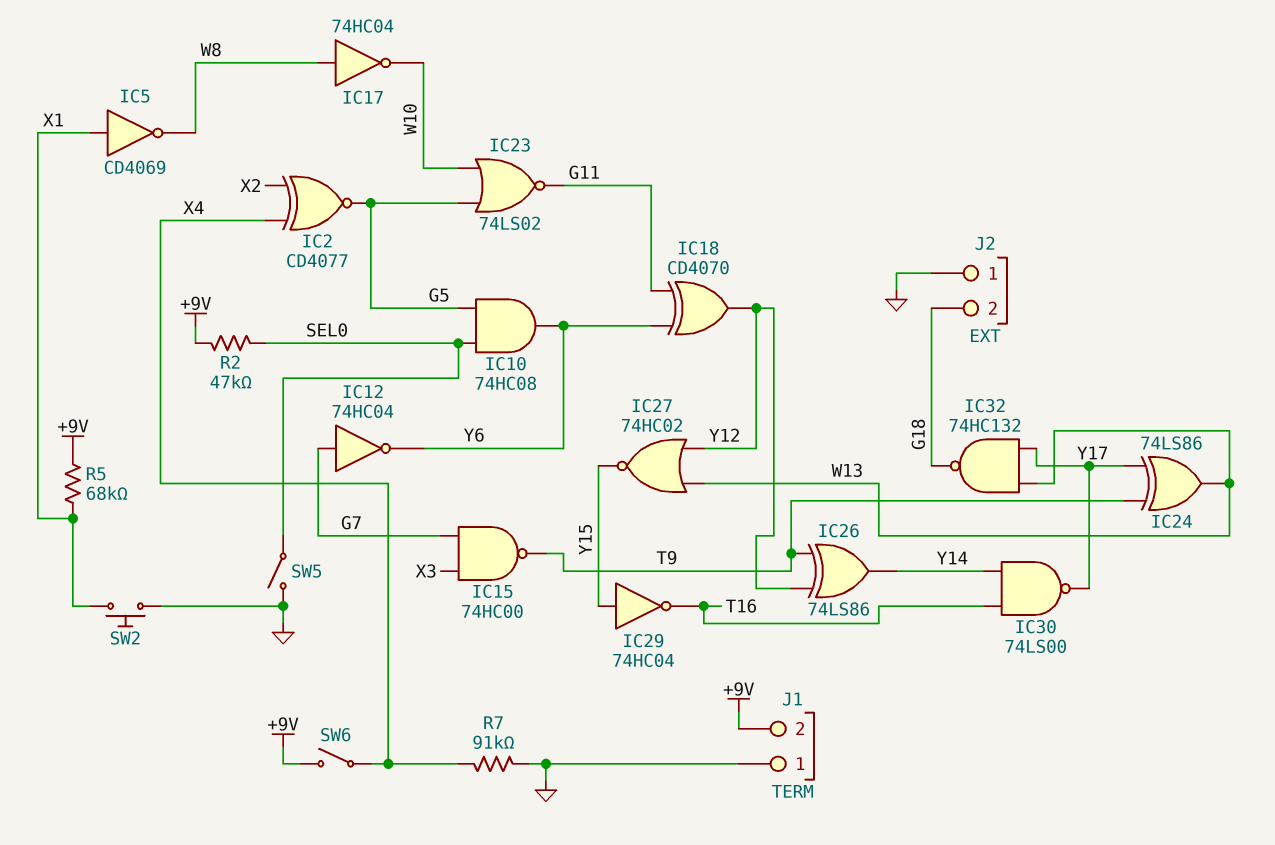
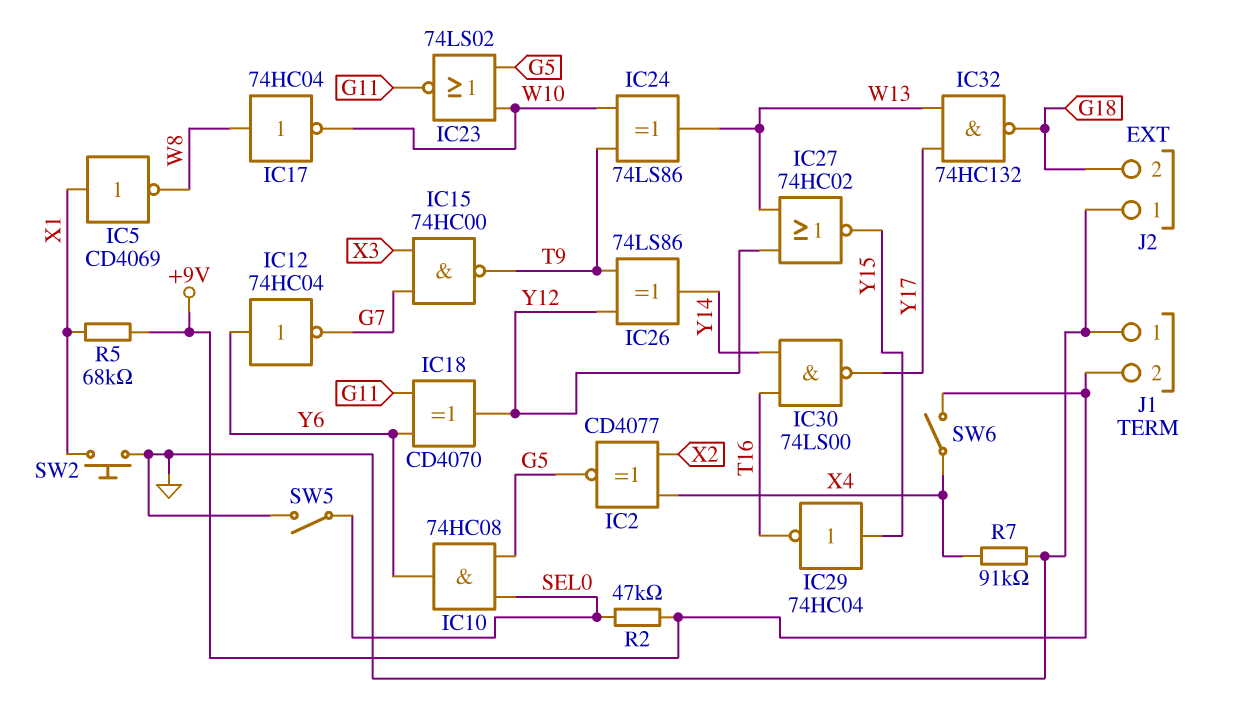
IC12: NOT 74HC04 (in G7, out Y6) -> NOT 74HC04 (in Y6, out G7)
IC24: XOR 74LS86 (in T9, in Y17, out W13) -> XOR 74LS86 (in T9, in W10, out W13)

